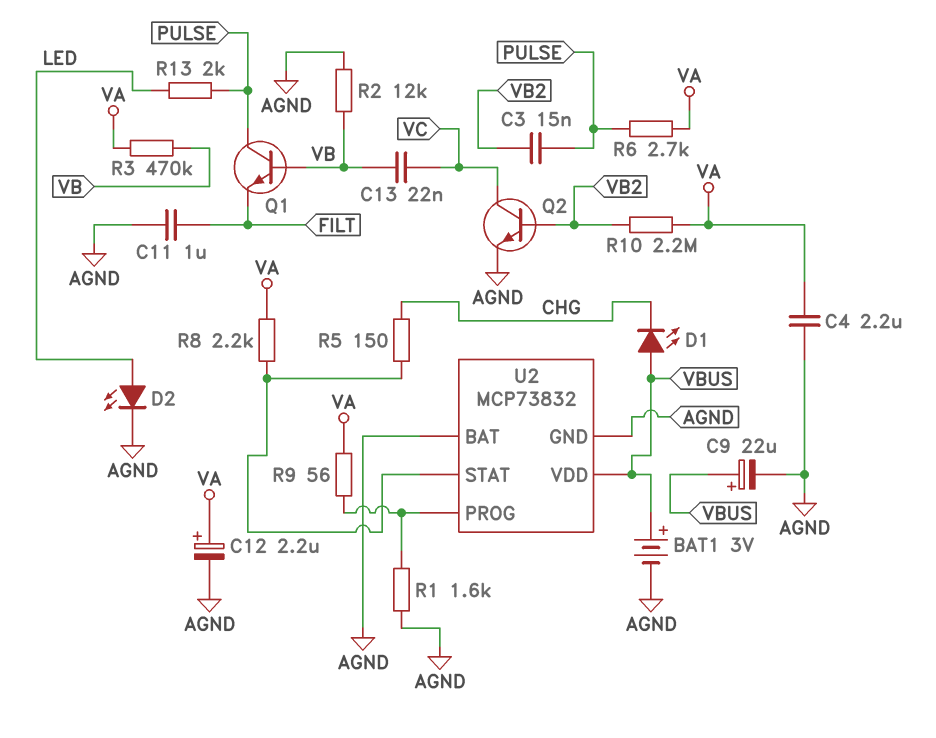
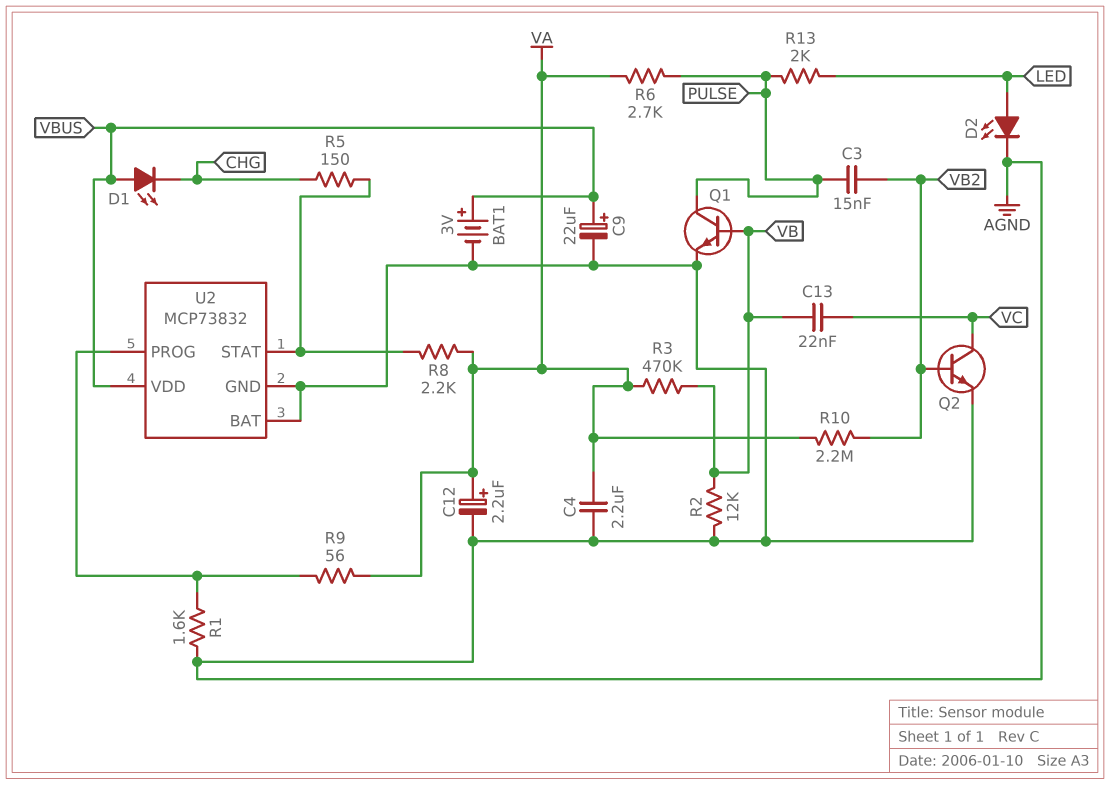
C11: 1uF (AGND, FILT) -> none
Q1: NPN (B VB, C PULSE, E FILT) -> NPN (B VB, C PULSE, E AGND)

